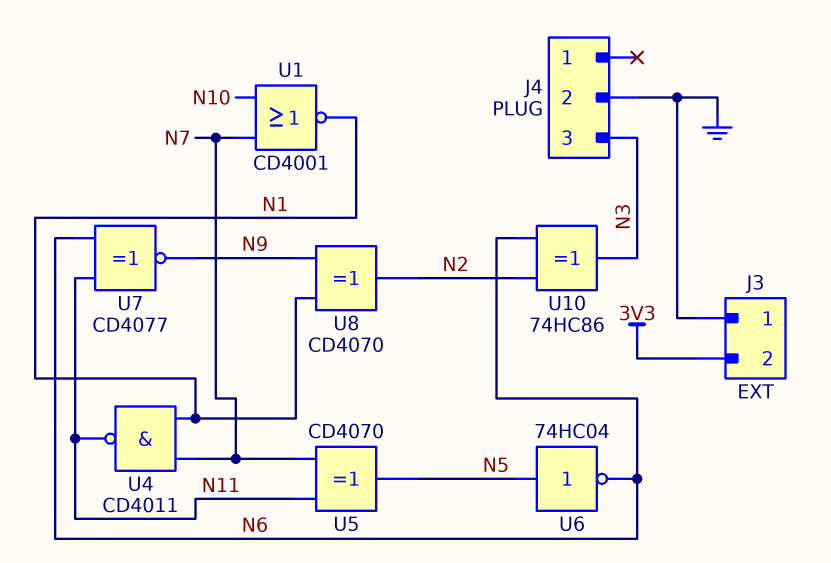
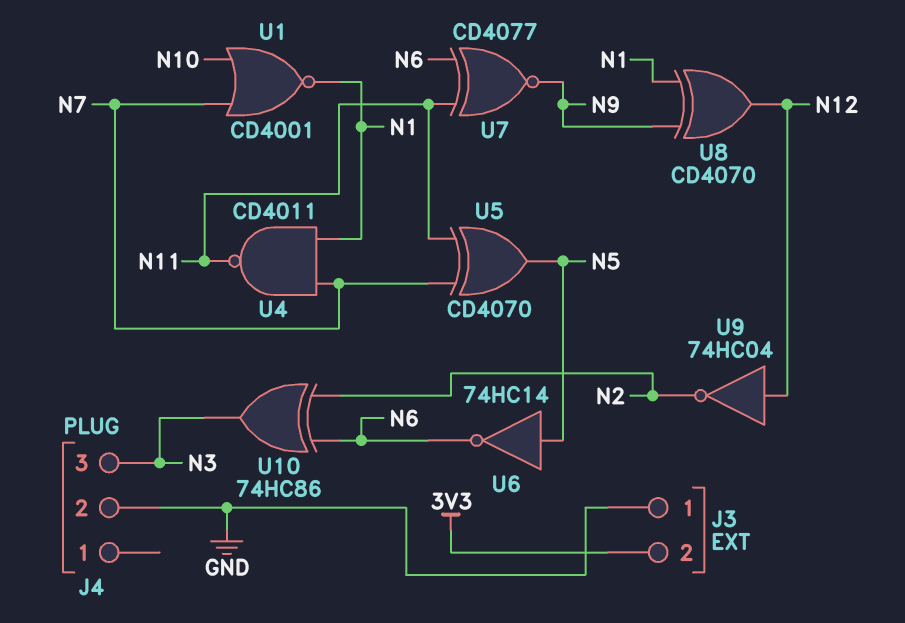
U6: NOT 74HC04 (in N5, out N6) -> NOT 74HC14 (in N5, out N6)
U8: XOR CD4070 (in N1, in N9, out N2) -> XOR CD4070 (in N1, in N9, out N12)
U9: none -> NOT 74HC04 (in N12, out N2)

